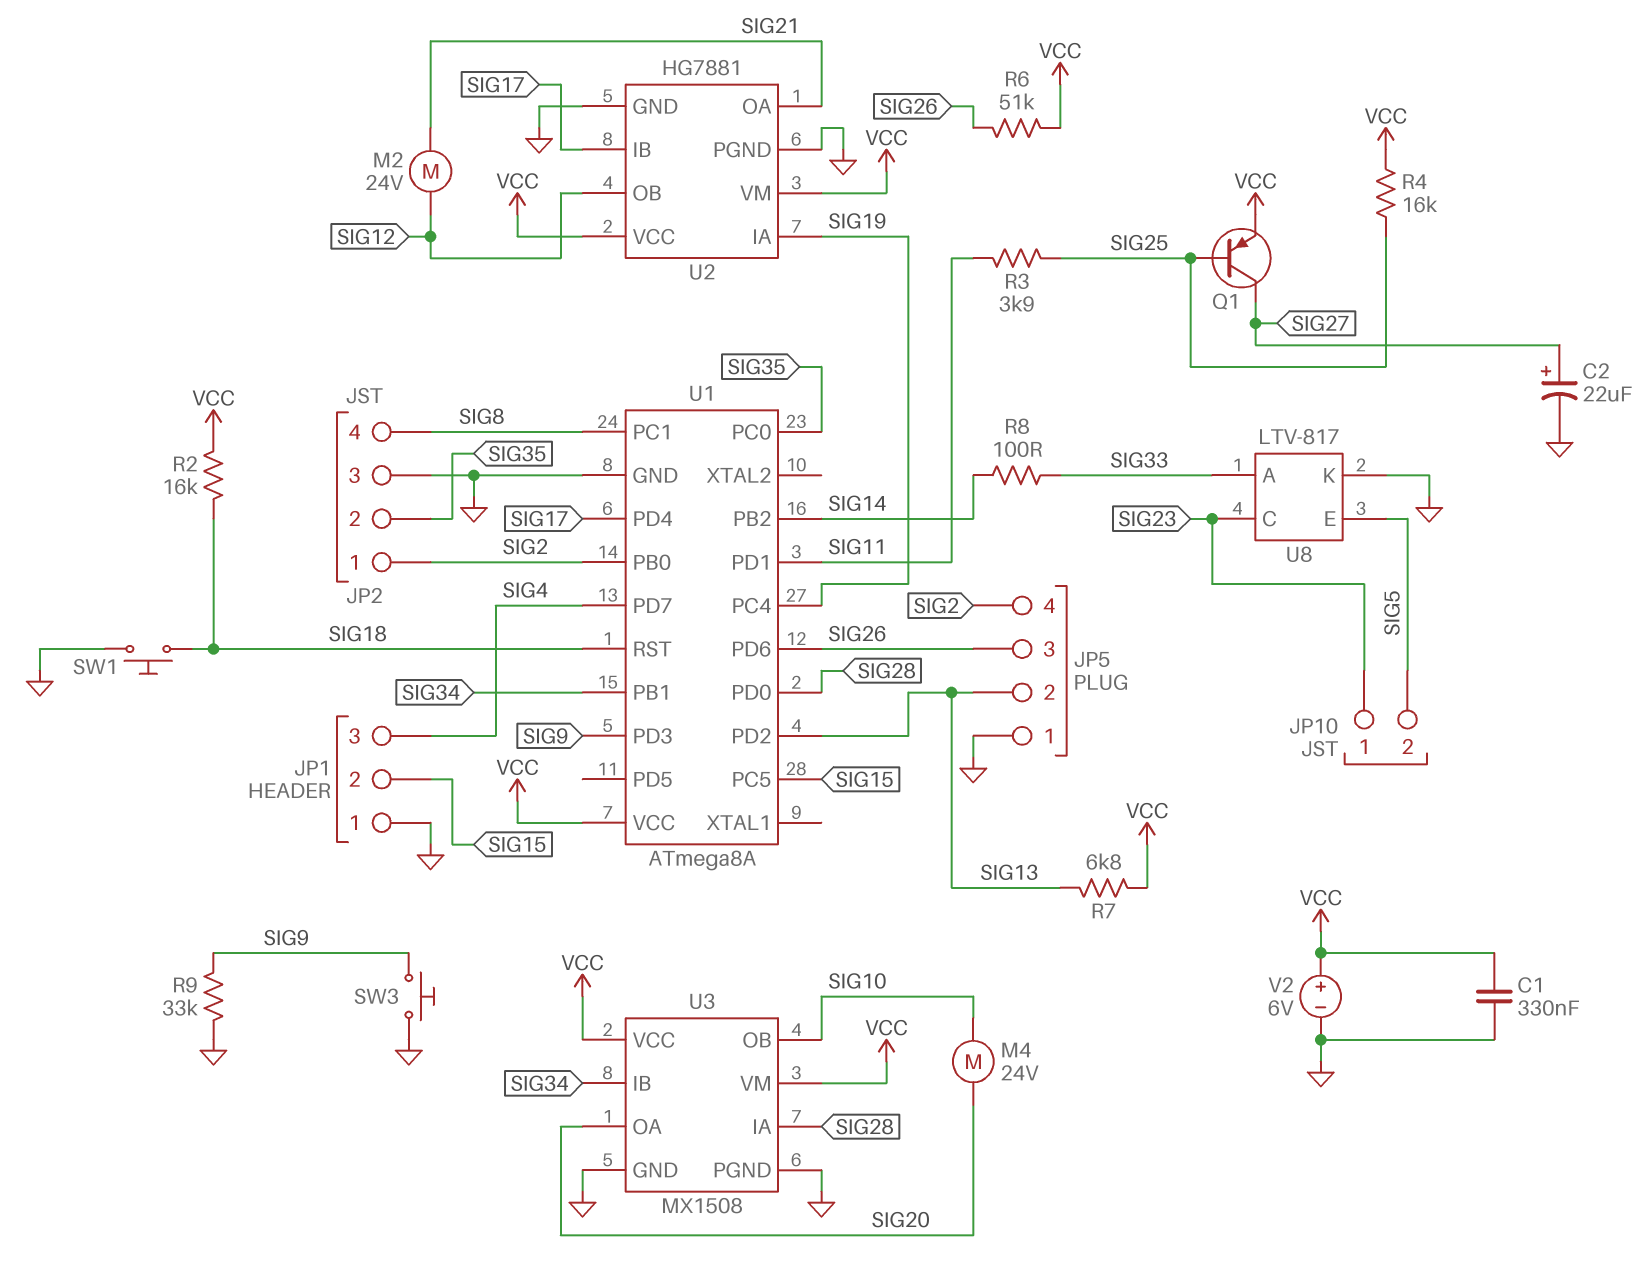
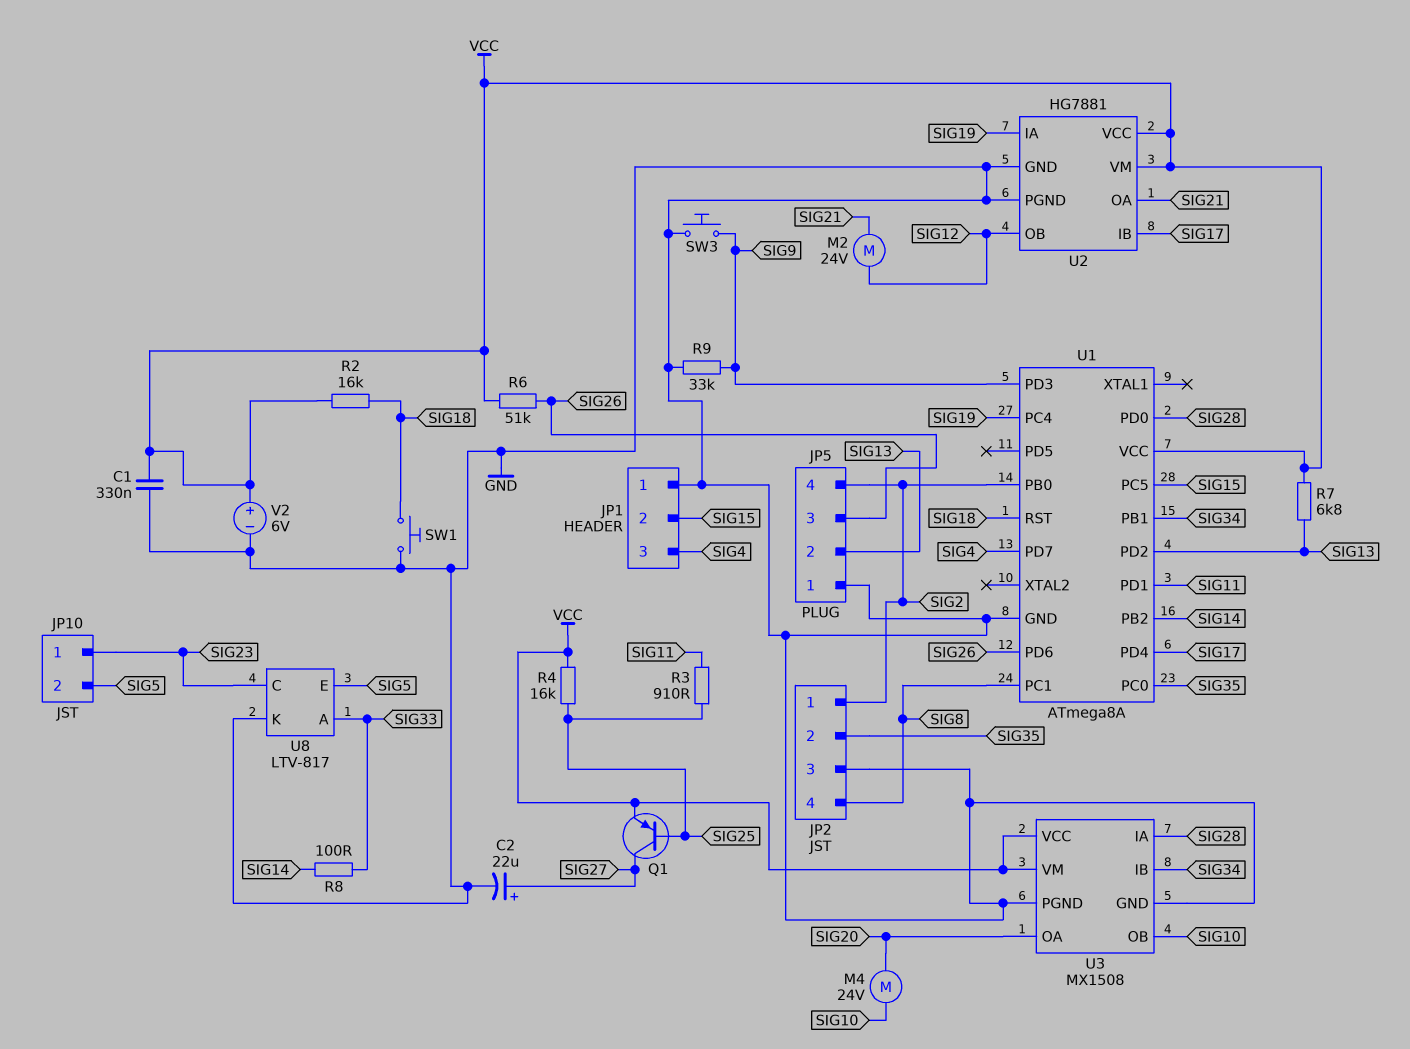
R3: 3.9k (SIG11, SIG25) -> 910 (SIG11, SIG25)

